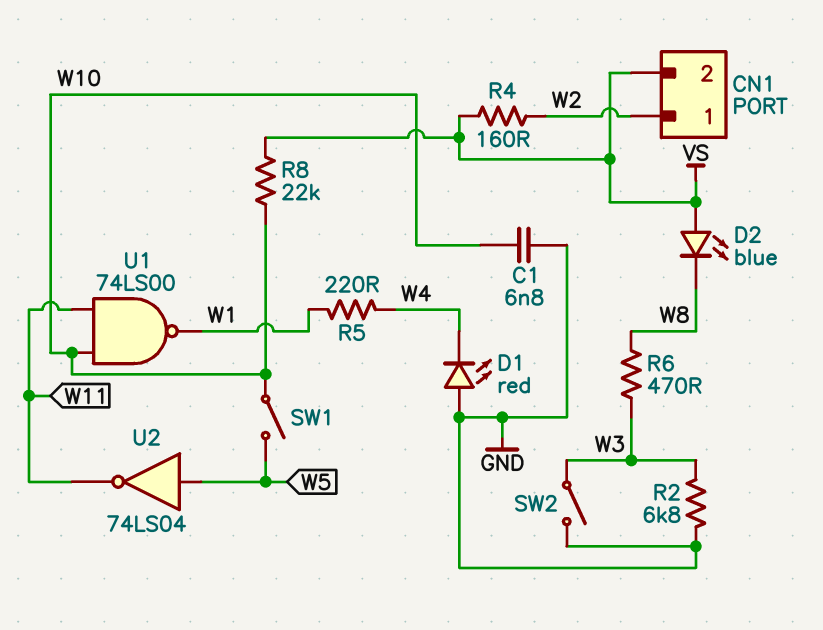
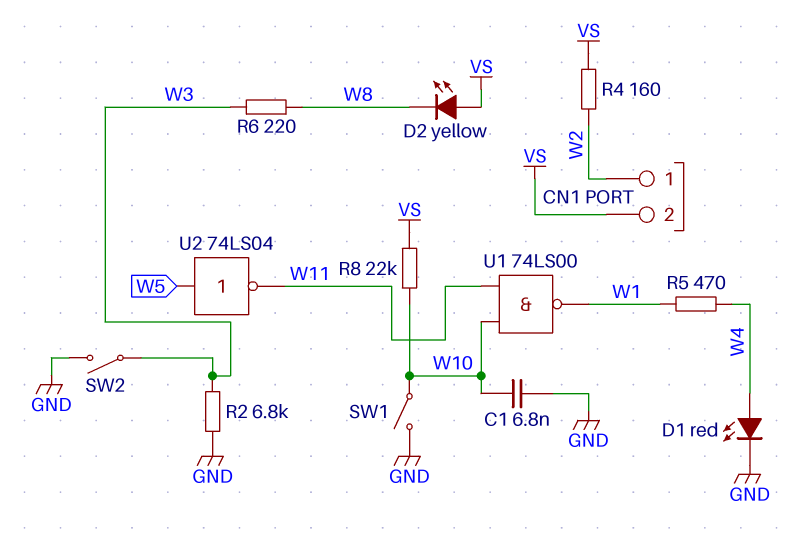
D1: LED red (A GND, K W4) -> LED red (A W4, K GND)
D2: LED blue (A VS, K W8) -> LED yellow (A VS, K W8)
R5: 220 (W1, W4) -> 470 (W1, W4)
R6: 470 (W3, W8) -> 220 (W3, W8)
SW1: switch (W5, W10) -> switch (GND, W10)

